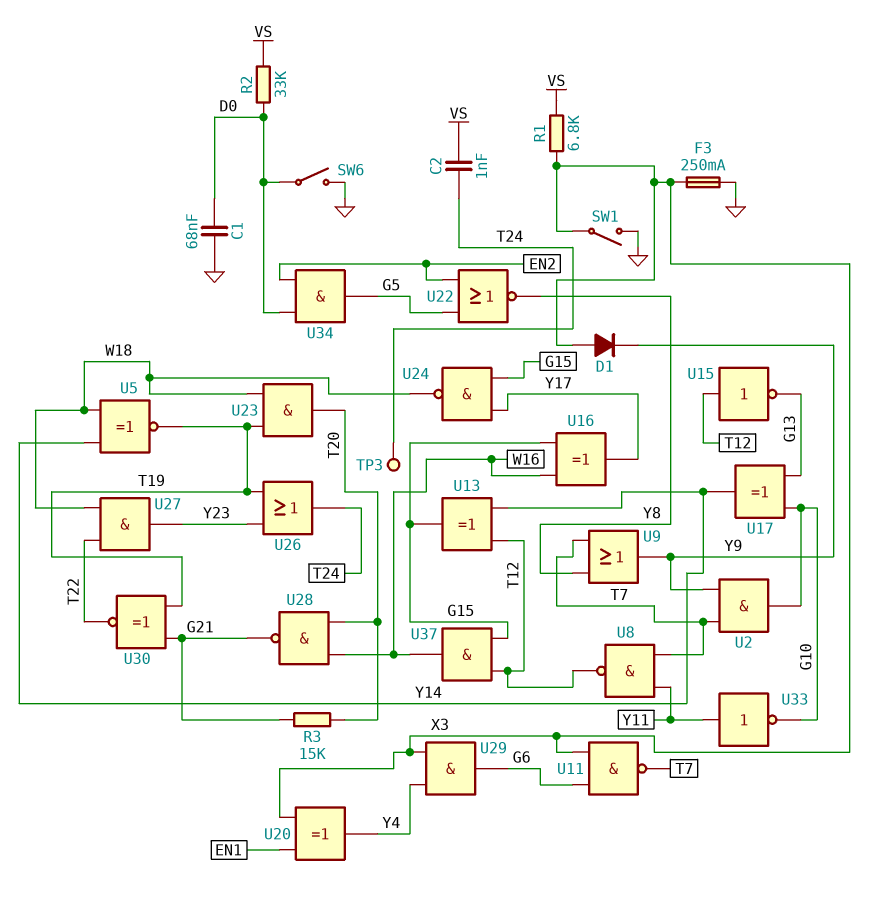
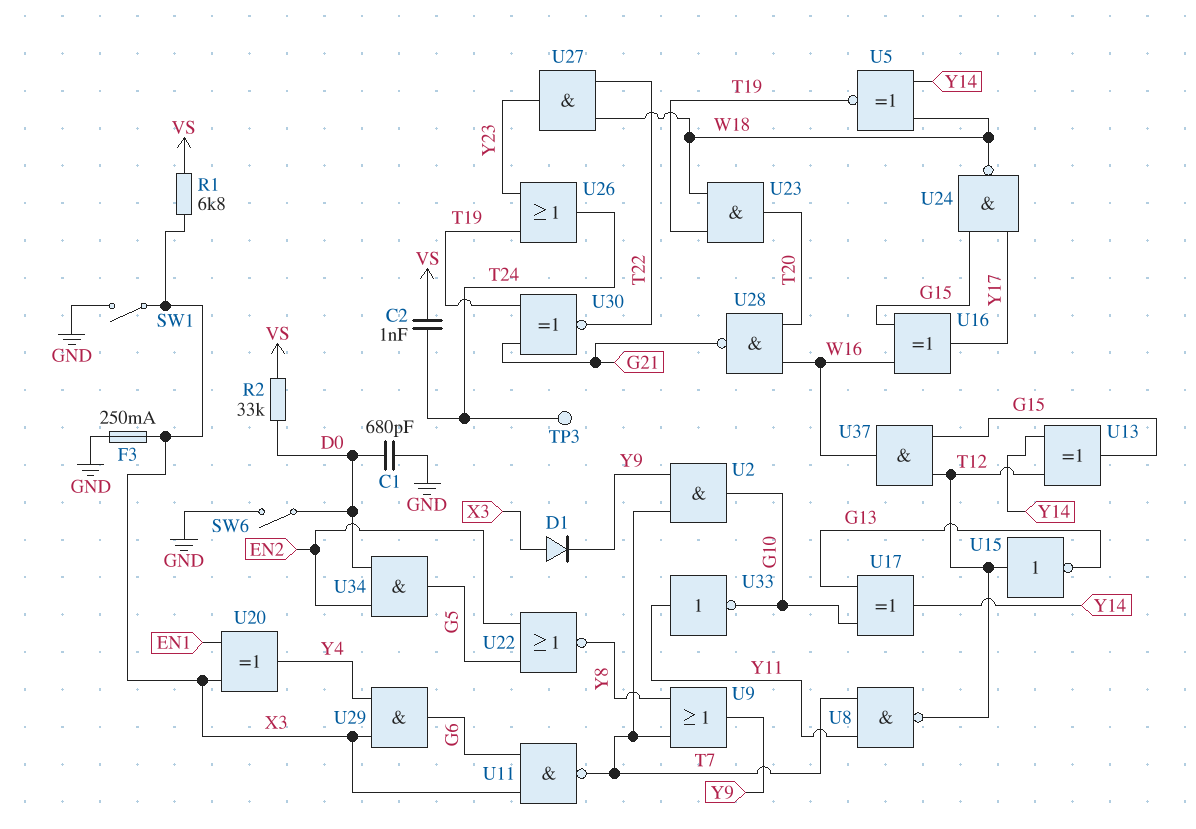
C1: 68nF (D0, GND) -> 680pF (D0, GND)
R3: 15k (G21, T20) -> none

